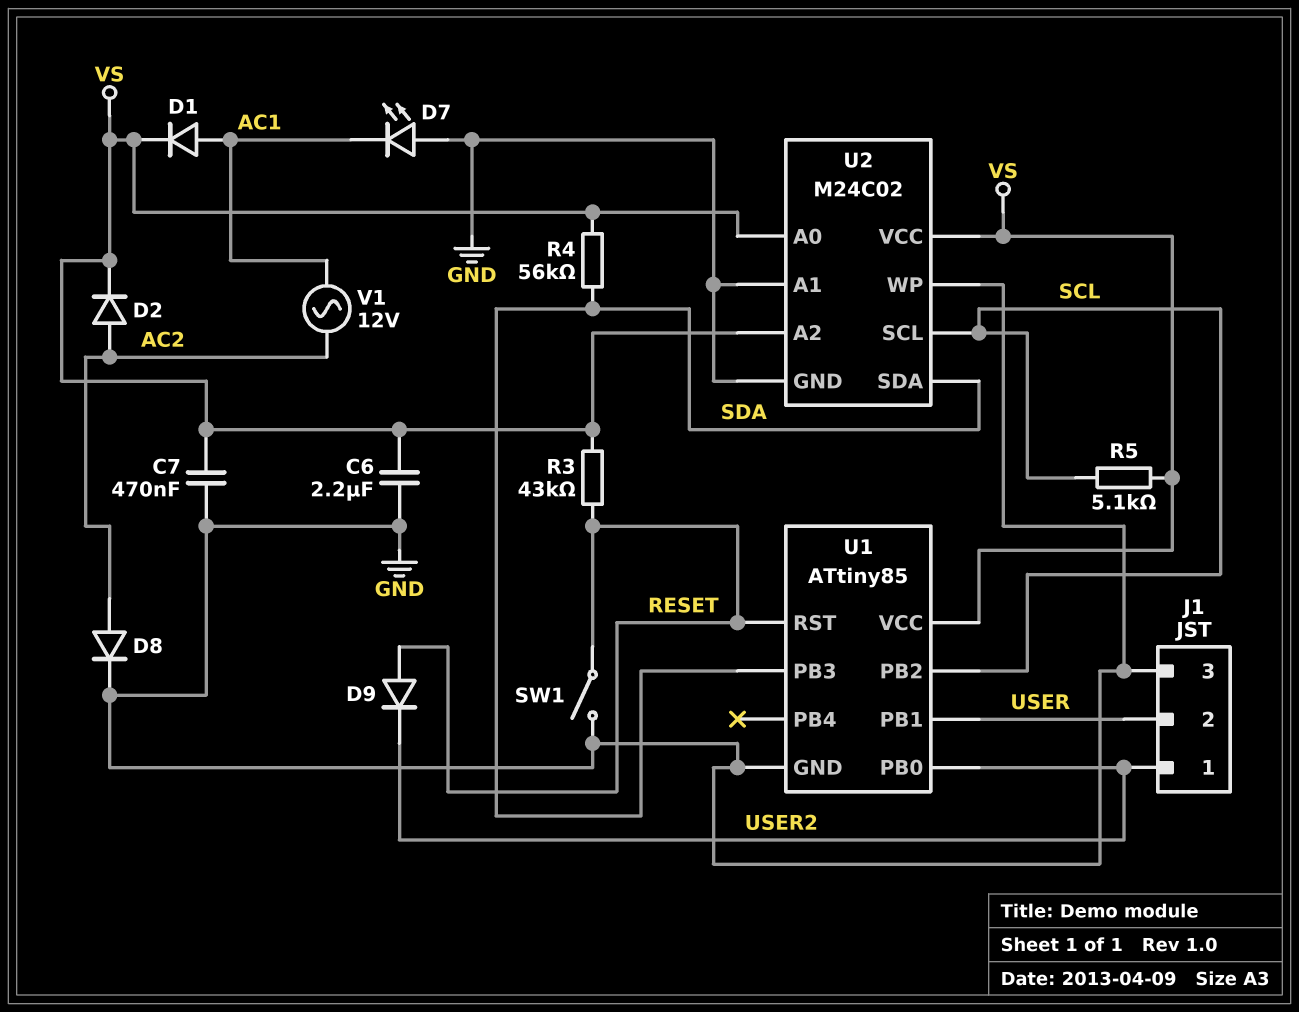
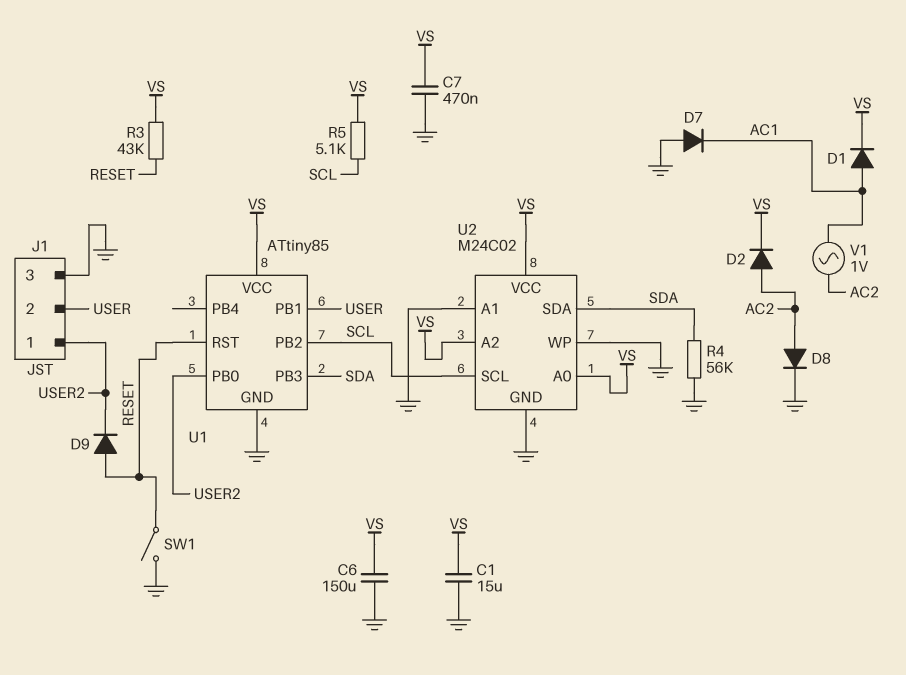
C1: none -> 15uF (GND, VS)
C6: 2.2uF (GND, VS) -> 150uF (GND, VS)
D7: LED (A GND, K AC1) -> diode (A GND, K AC1)
R4: 56k (SDA, VS) -> 56k (GND, SDA)
V1: AC 12V (AC1, AC2) -> AC 1V (AC1, AC2)

